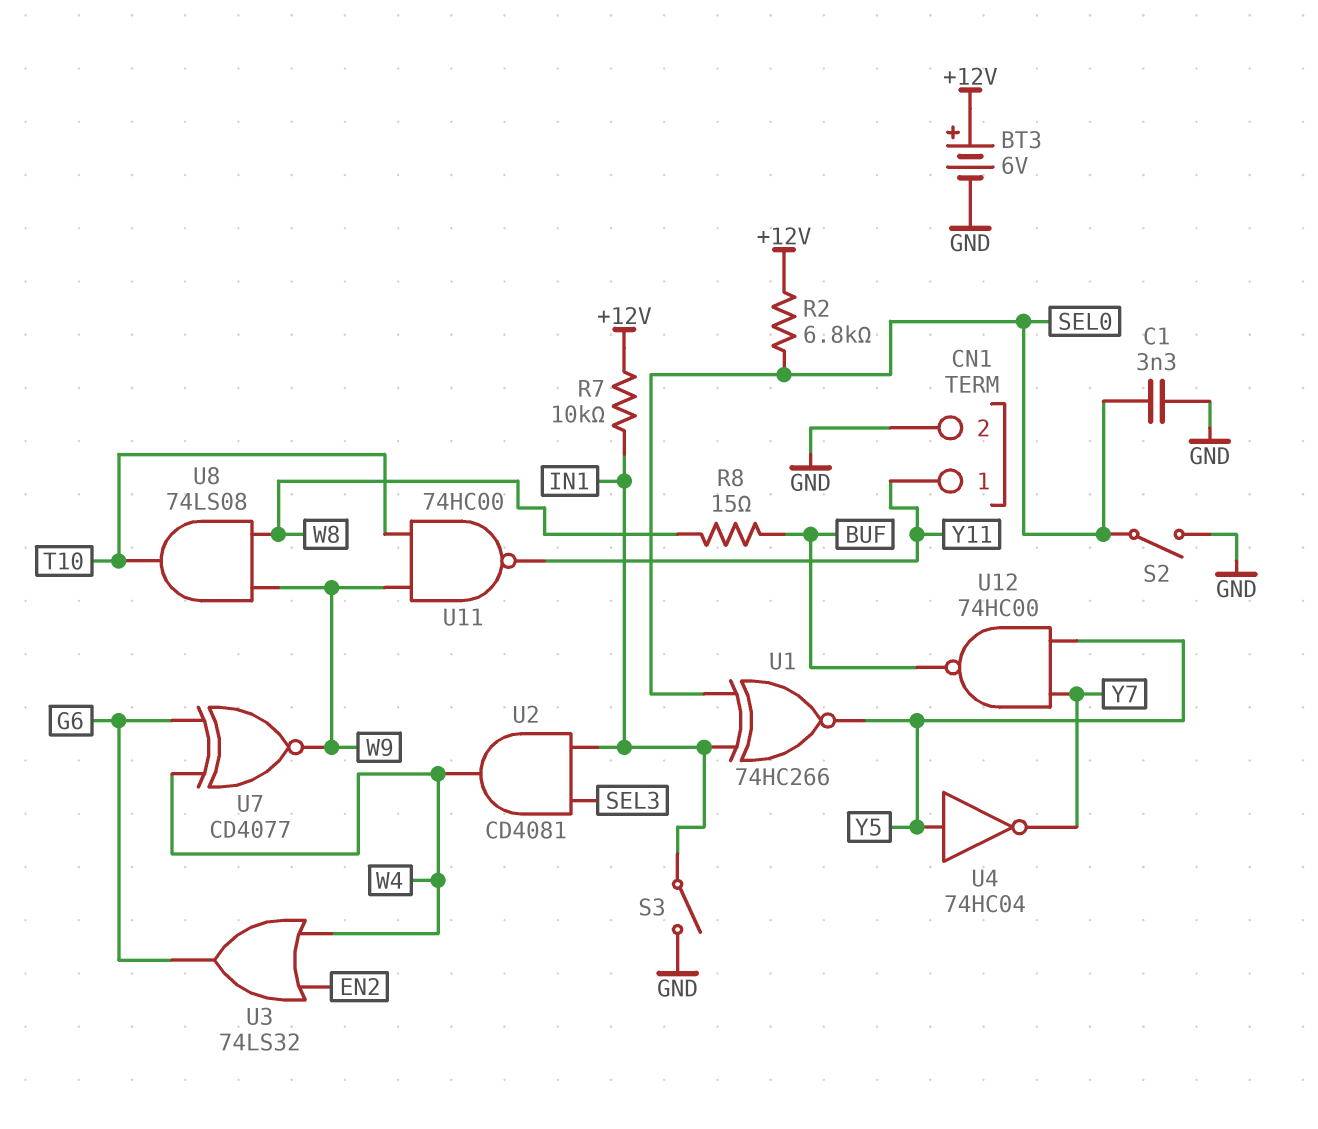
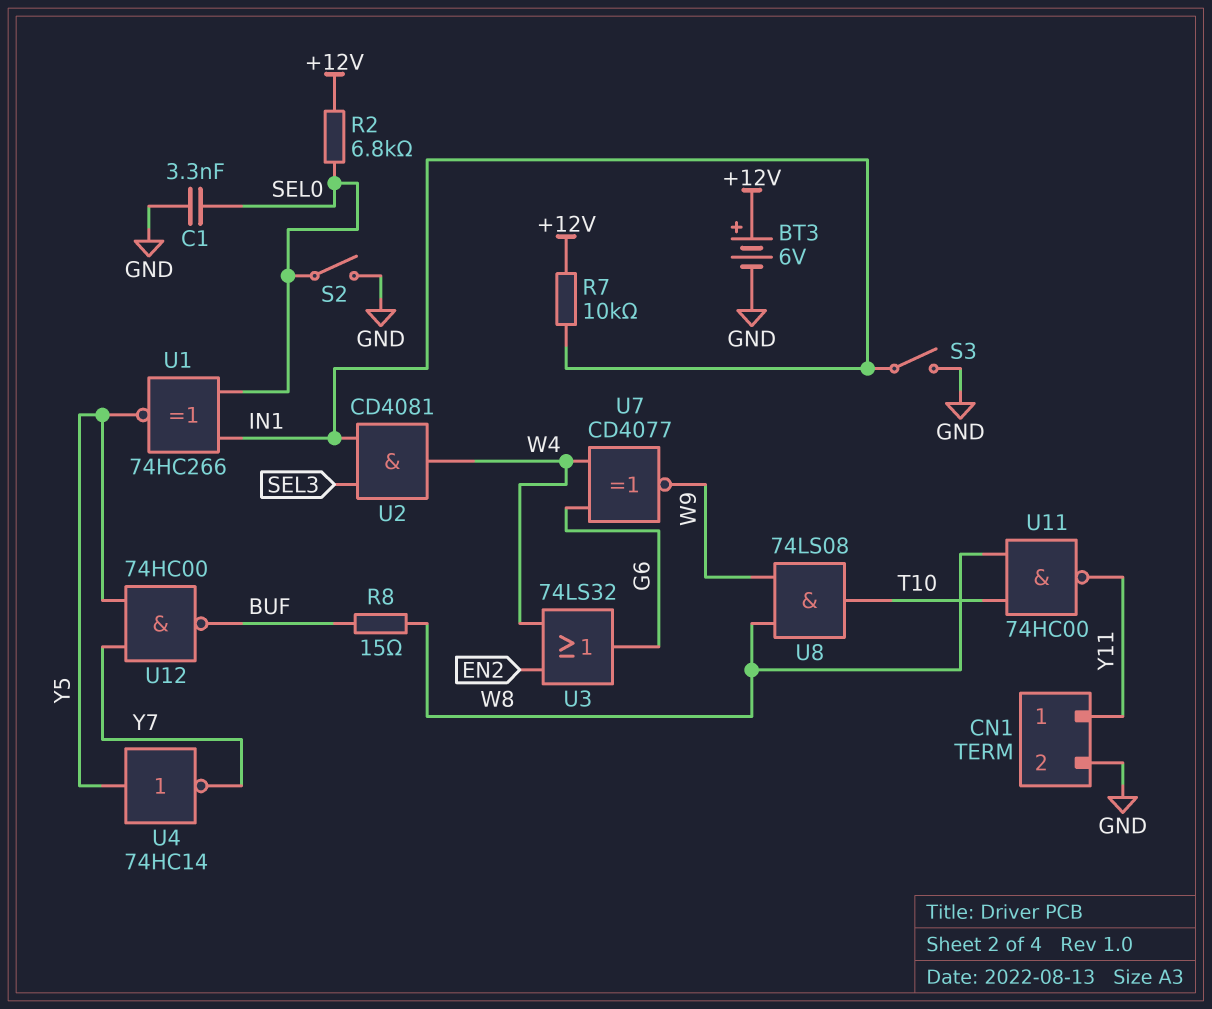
U4: NOT 74HC04 (in Y5, out Y7) -> NOT 74HC14 (in Y5, out Y7)
U11: NAND 74HC00 (in T10, in W9, out Y11) -> NAND 74HC00 (in T10, in W8, out Y11)

